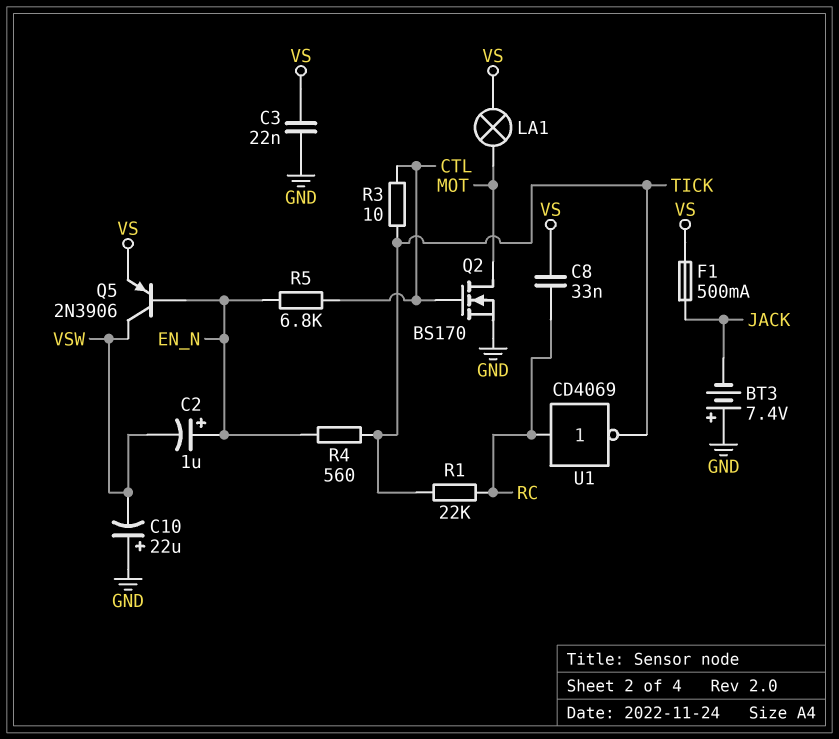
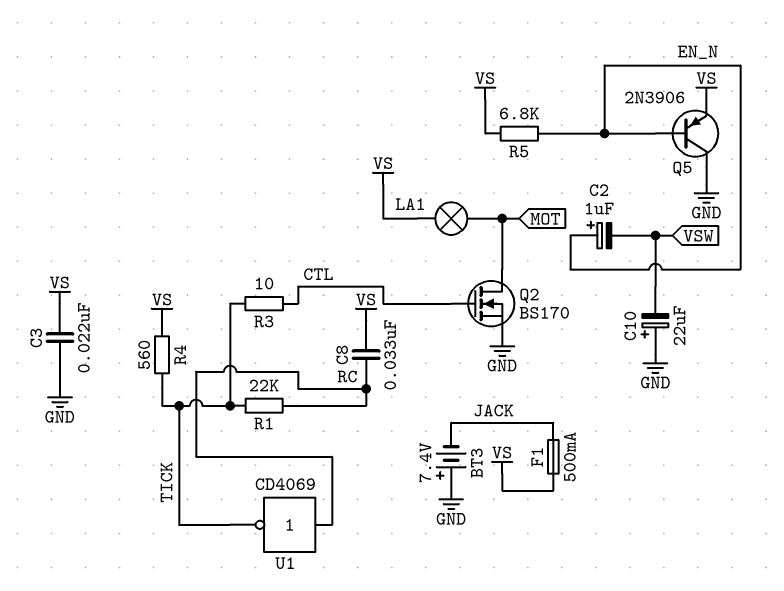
Q5: PNP 2N3906 (B EN_N, C VSW, E VS) -> PNP 2N3906 (B EN_N, C GND, E VS)
R4: 560 (EN_N, TICK) -> 560 (TICK, VS)
R5: 6.8k (CTL, EN_N) -> 6.8k (EN_N, VS)

